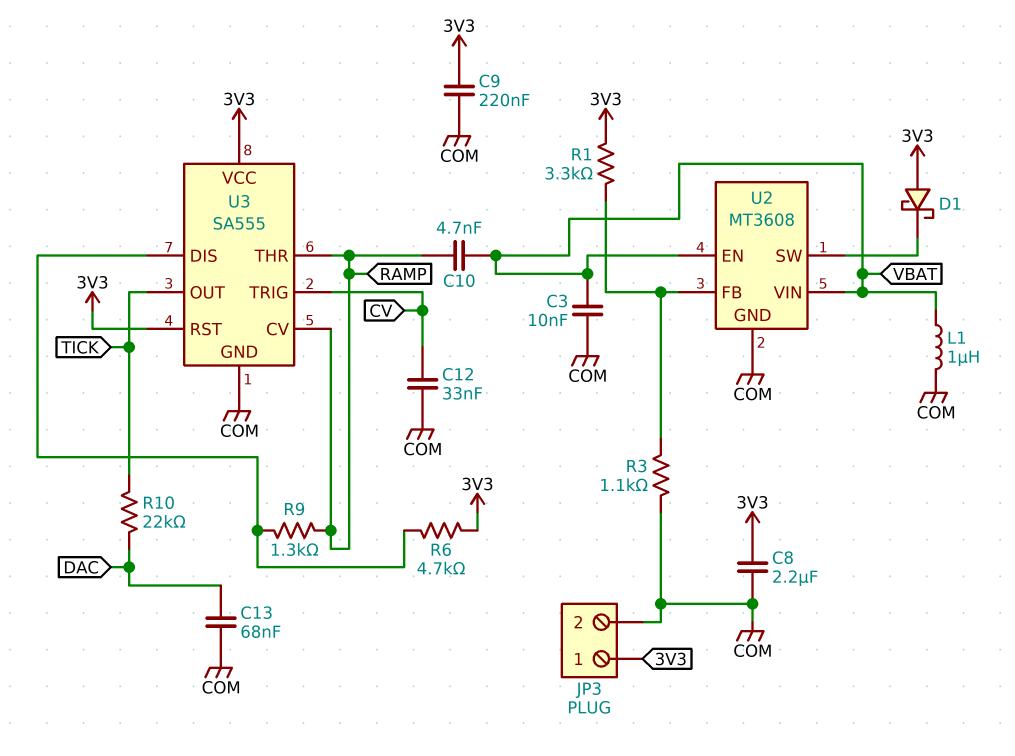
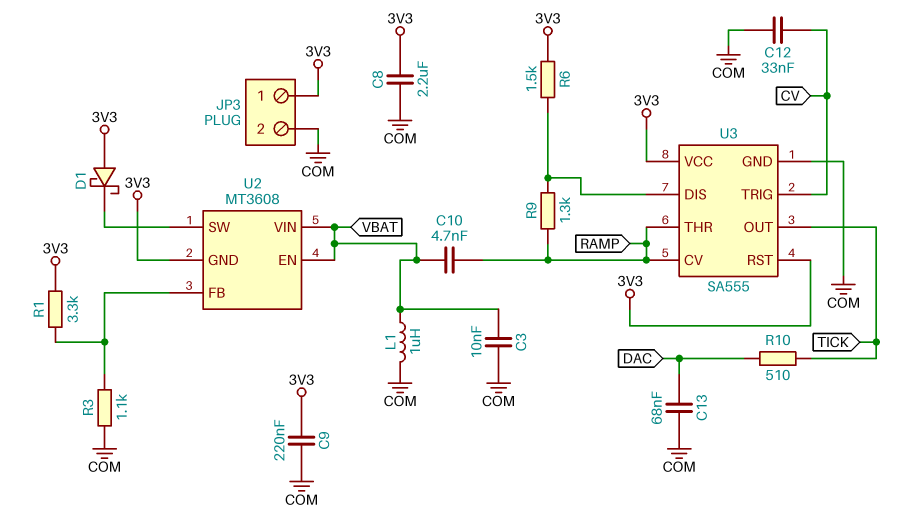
R6: 4.7k (3V3, U3/DIS) -> 1.5k (3V3, U3/DIS)
R10: 22k (DAC, TICK) -> 510 (DAC, TICK)
U2 pin GND: COM -> 3V3

